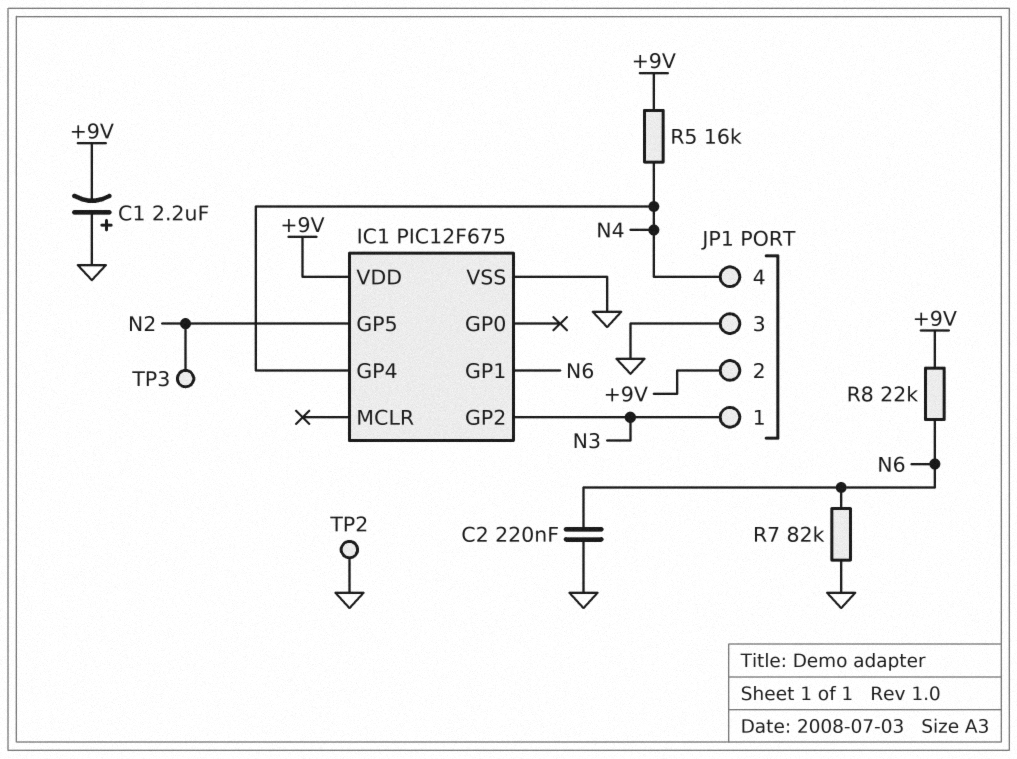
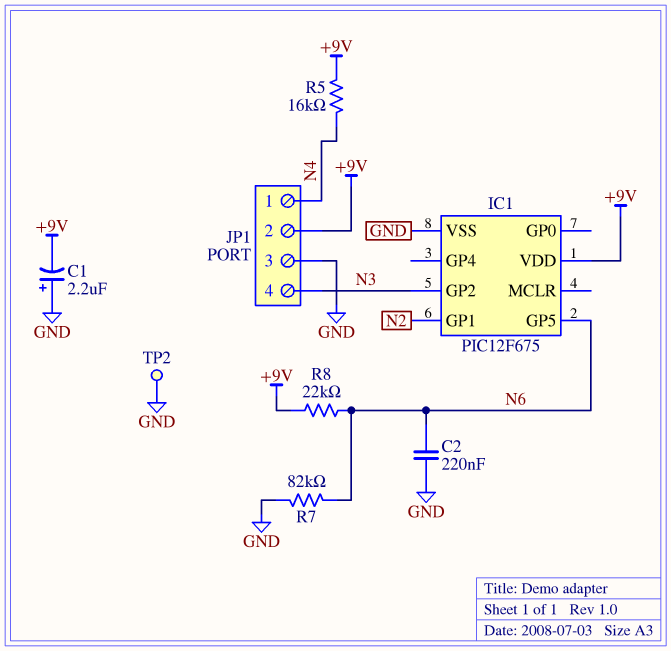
IC1 pin GP1: N6 -> N2
IC1 pin GP4: N4 -> none
IC1 pin GP5: N2 -> N6
JP1 pin 1: N3 -> N4
JP1 pin 4: N4 -> N3
TP3: test point (N2) -> none

